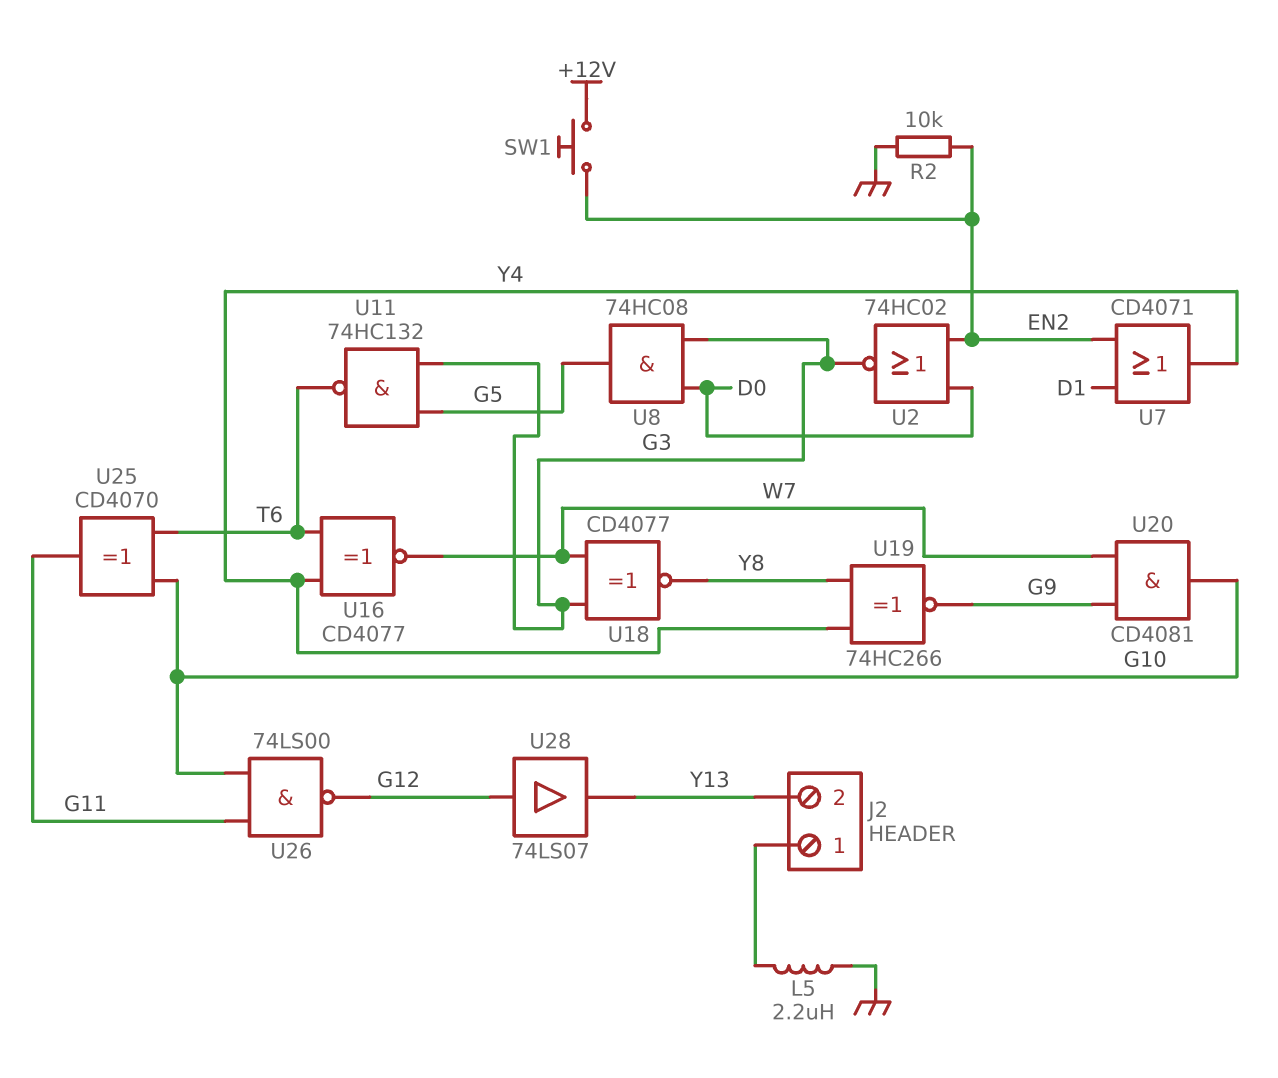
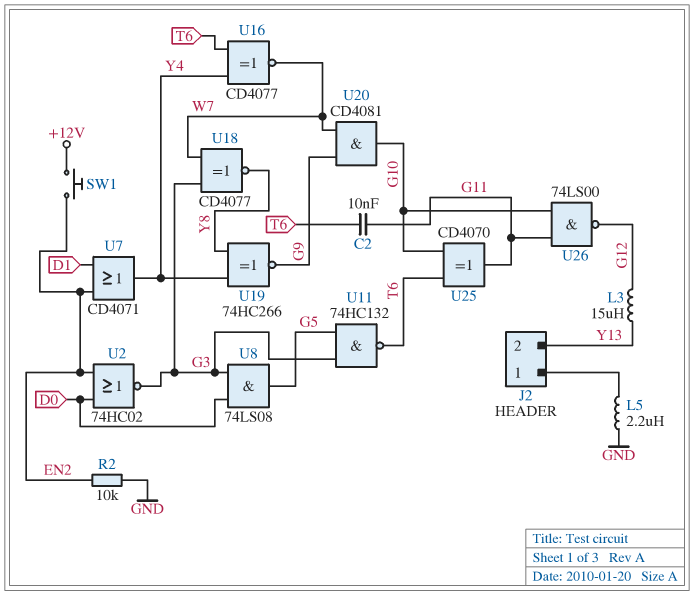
C2: none -> 10nF (G11, T6)
L3: none -> 15uH (G12, Y13)
U8: AND 74HC08 (in D0, in G3, out G5) -> AND 74LS08 (in D0, in G3, out G5)
U28: buffer 74LS07 (in G12, out Y13) -> none

